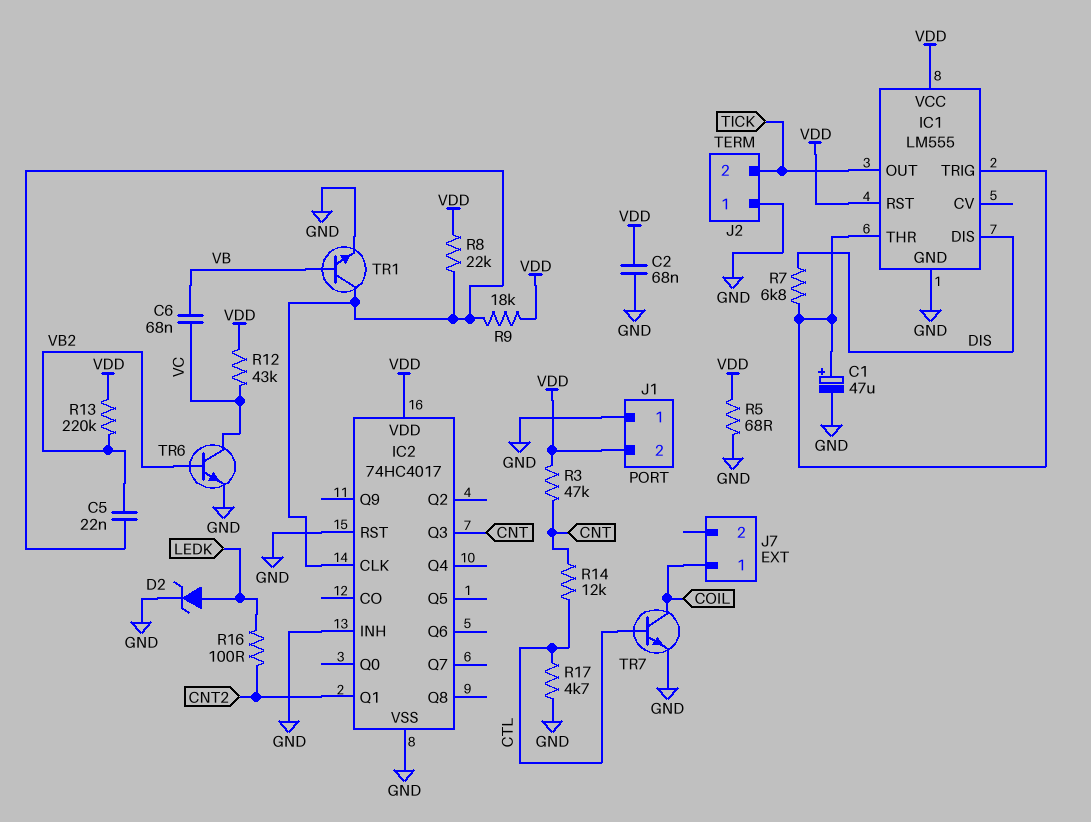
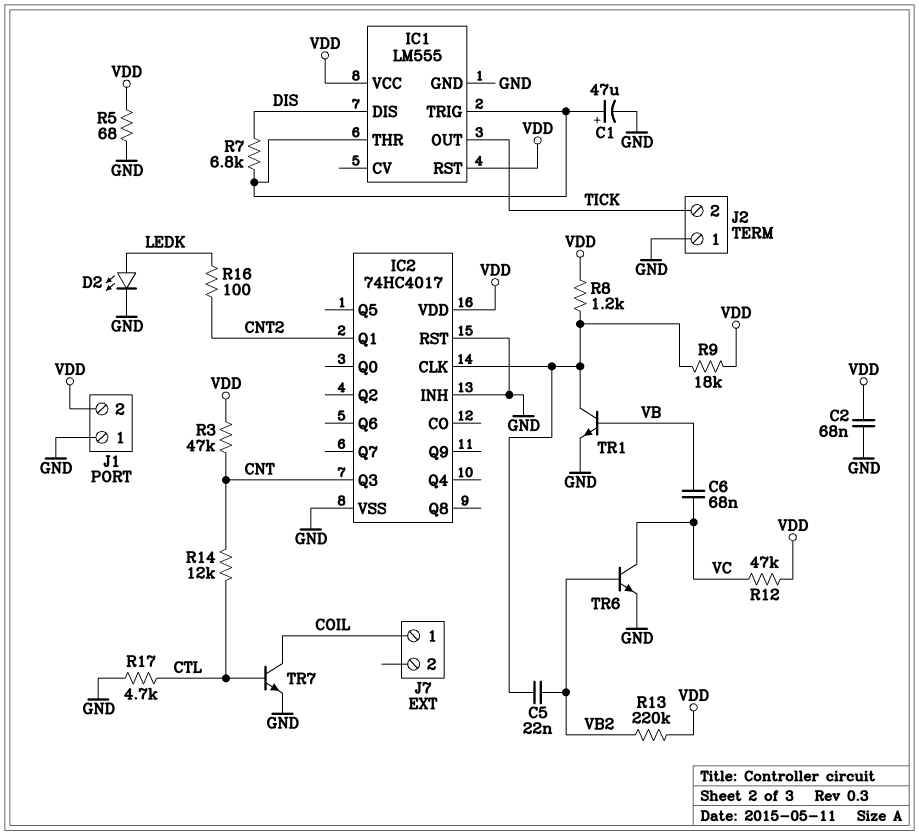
D2: zener (A LEDK, K GND) -> LED (A LEDK, K GND)
R8: 22k (IC2/CLK, VDD) -> 1.2k (IC2/CLK, VDD)
R12: 43k (VC, VDD) -> 47k (VC, VDD)

